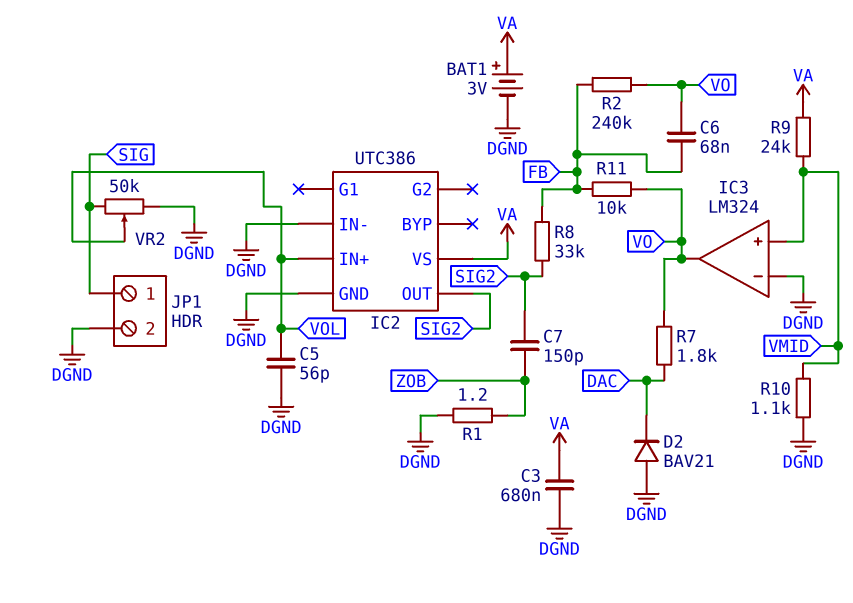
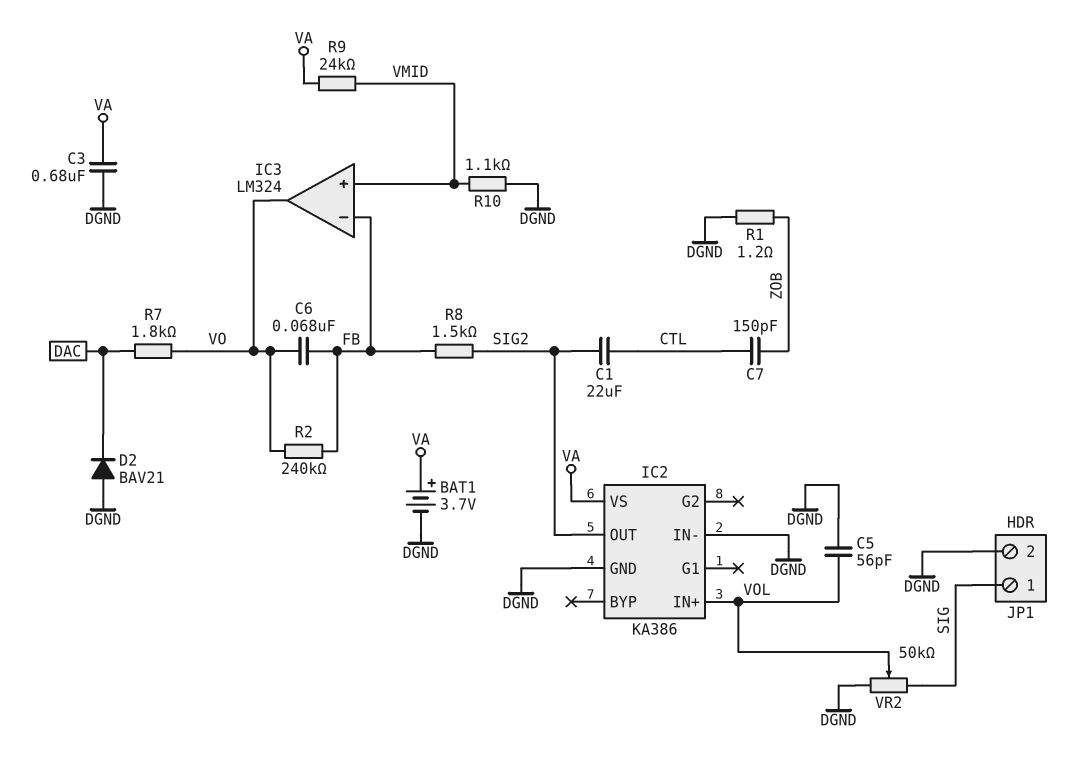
BAT1: 3V (plus VA, minus DGND) -> 3.7V (plus VA, minus DGND)
C1: none -> 22uF (CTL, SIG2)
C7: 150pF (SIG2, ZOB) -> 150pF (CTL, ZOB)
IC2: UTC386 -> KA386
IC3 pin in-: DGND -> FB
R8: 33k (FB, SIG2) -> 1.5k (FB, SIG2)
R11: 10k (FB, VO) -> none

